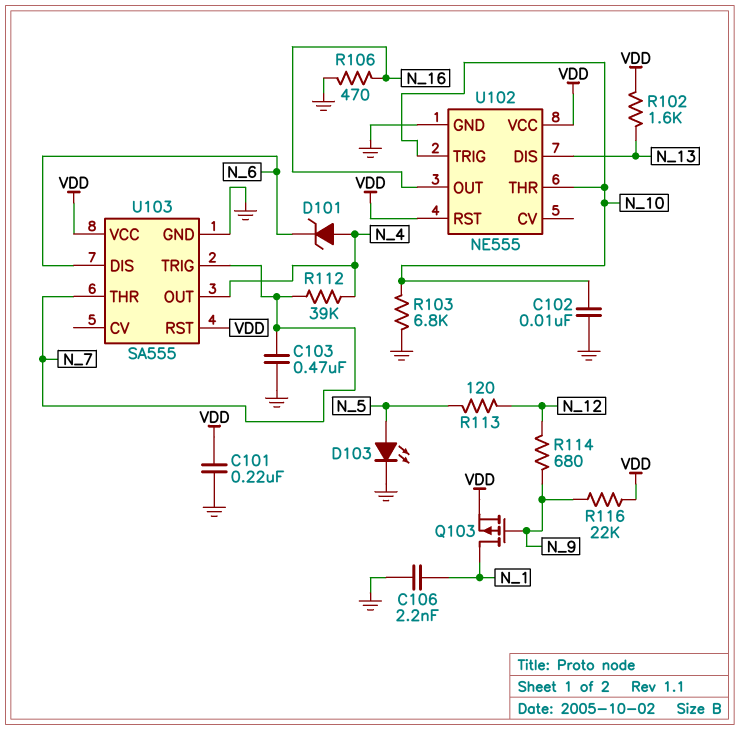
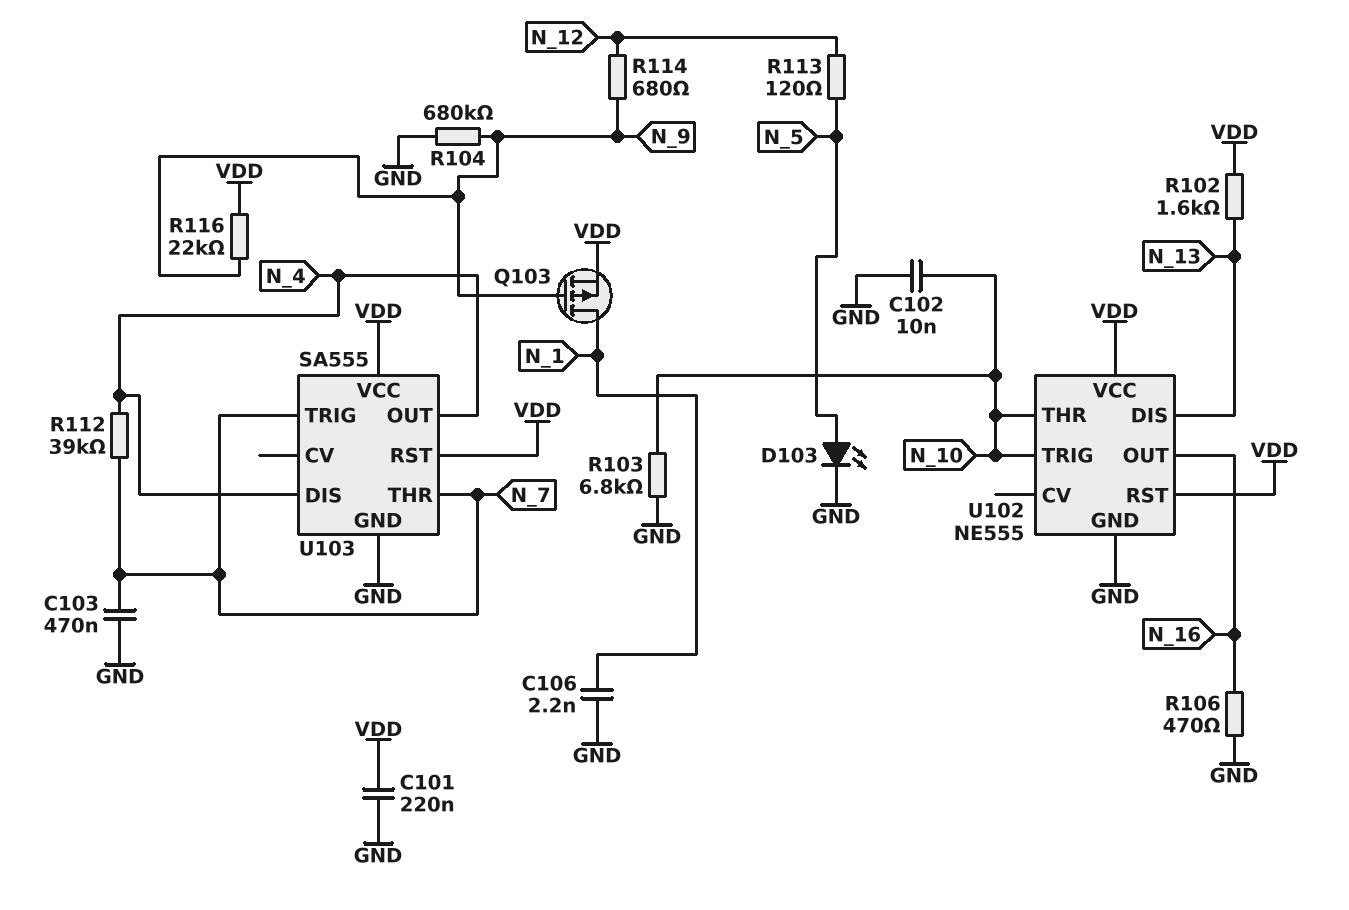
D101: zener (A N_4, K N_6) -> none
R104: none -> 680k (GND, N_9)
U103 pin DIS: N_6 -> N_4

